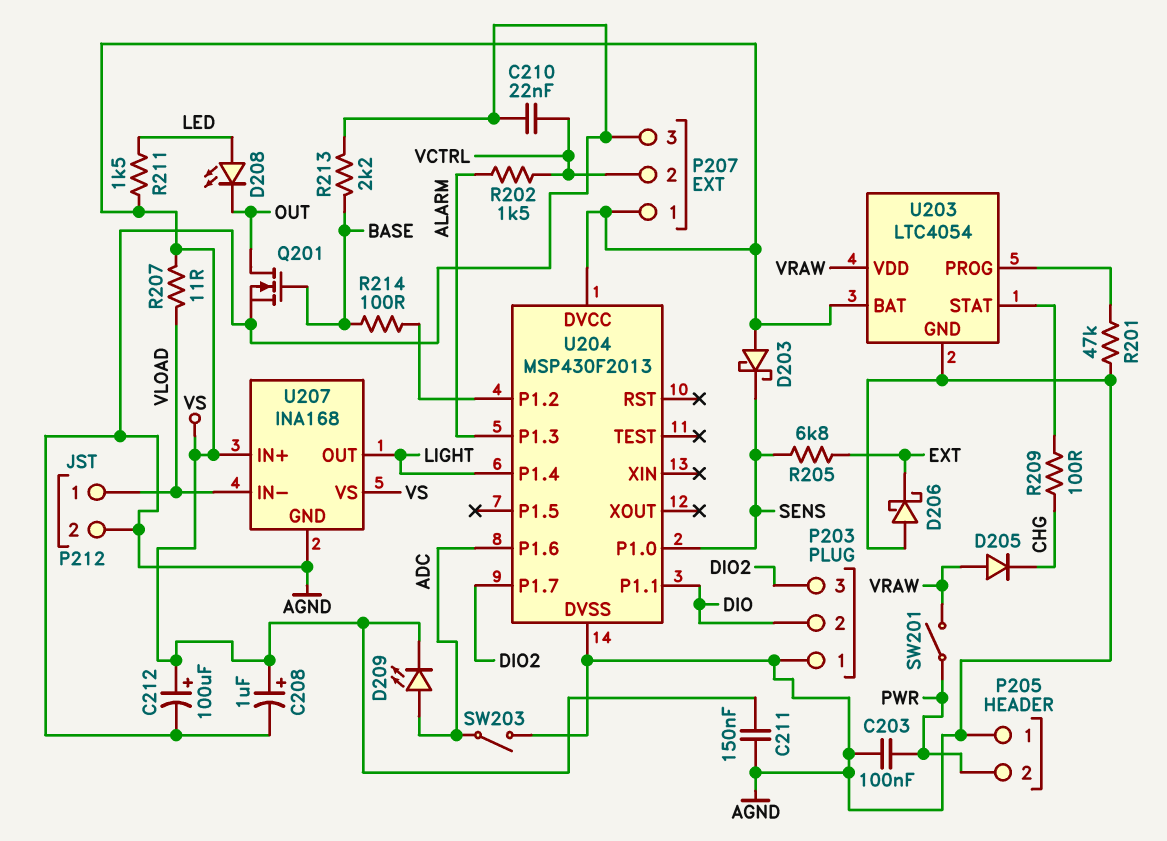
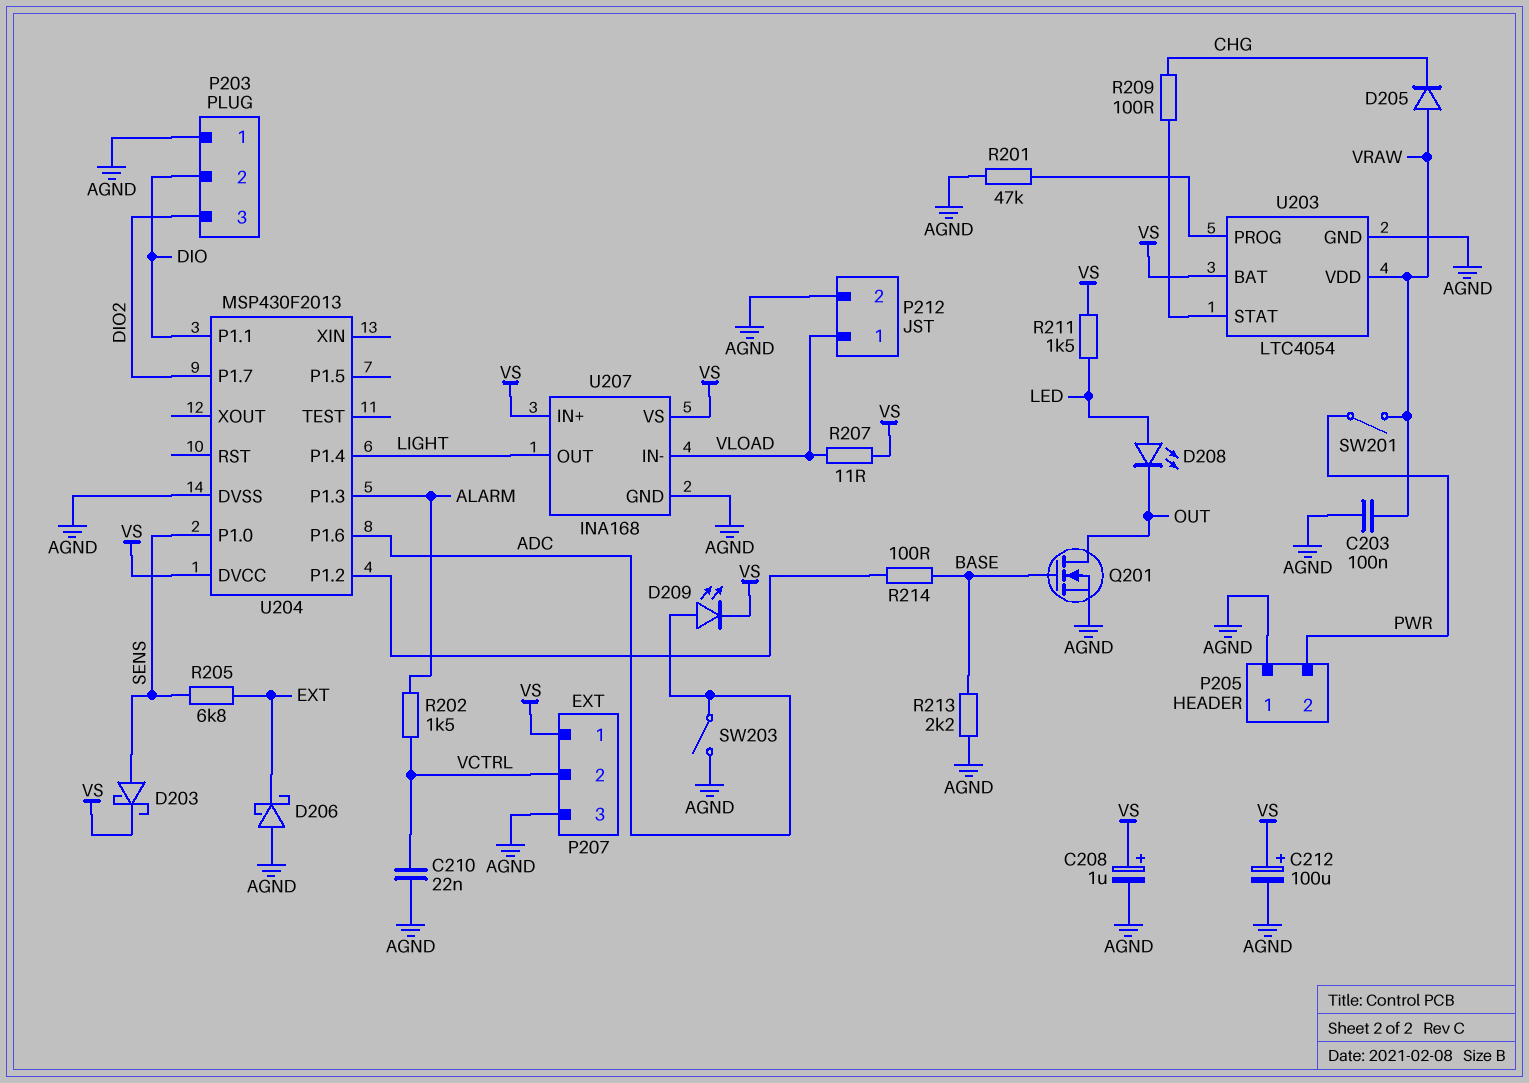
C203: 100nF (AGND, PWR) -> 100nF (AGND, VRAW)
C211: 150nF (AGND, VS) -> none
D203: schottky (A VS, K SENS) -> schottky (A SENS, K VS)

